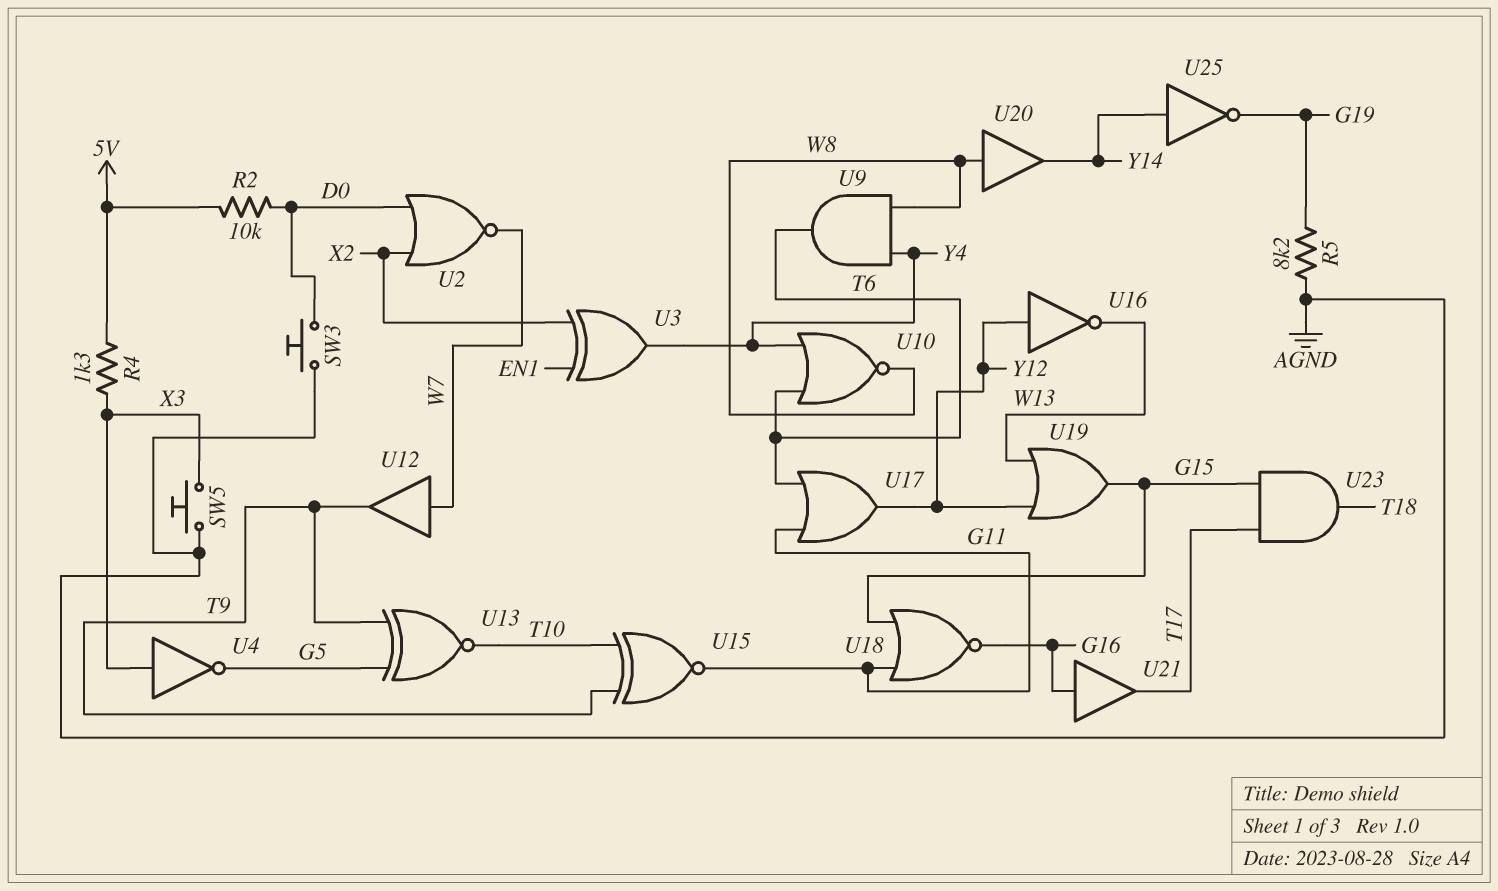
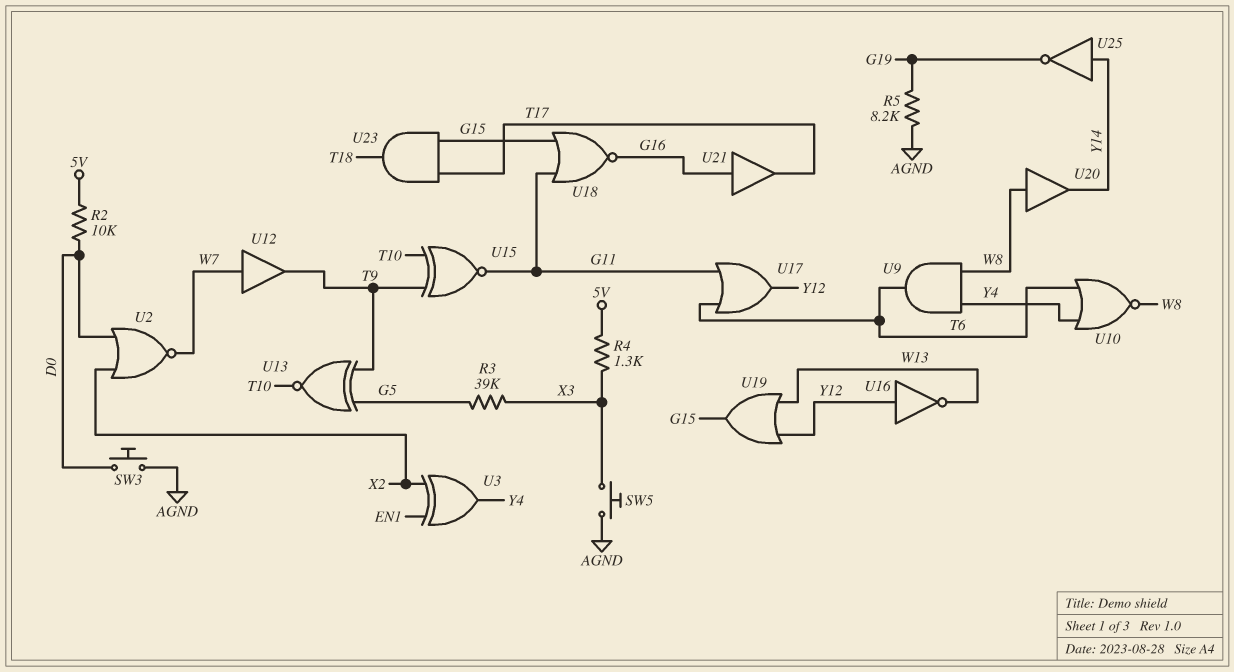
R3: none -> 39k (G5, X3)
U4: NOT (in X3, out G5) -> none

